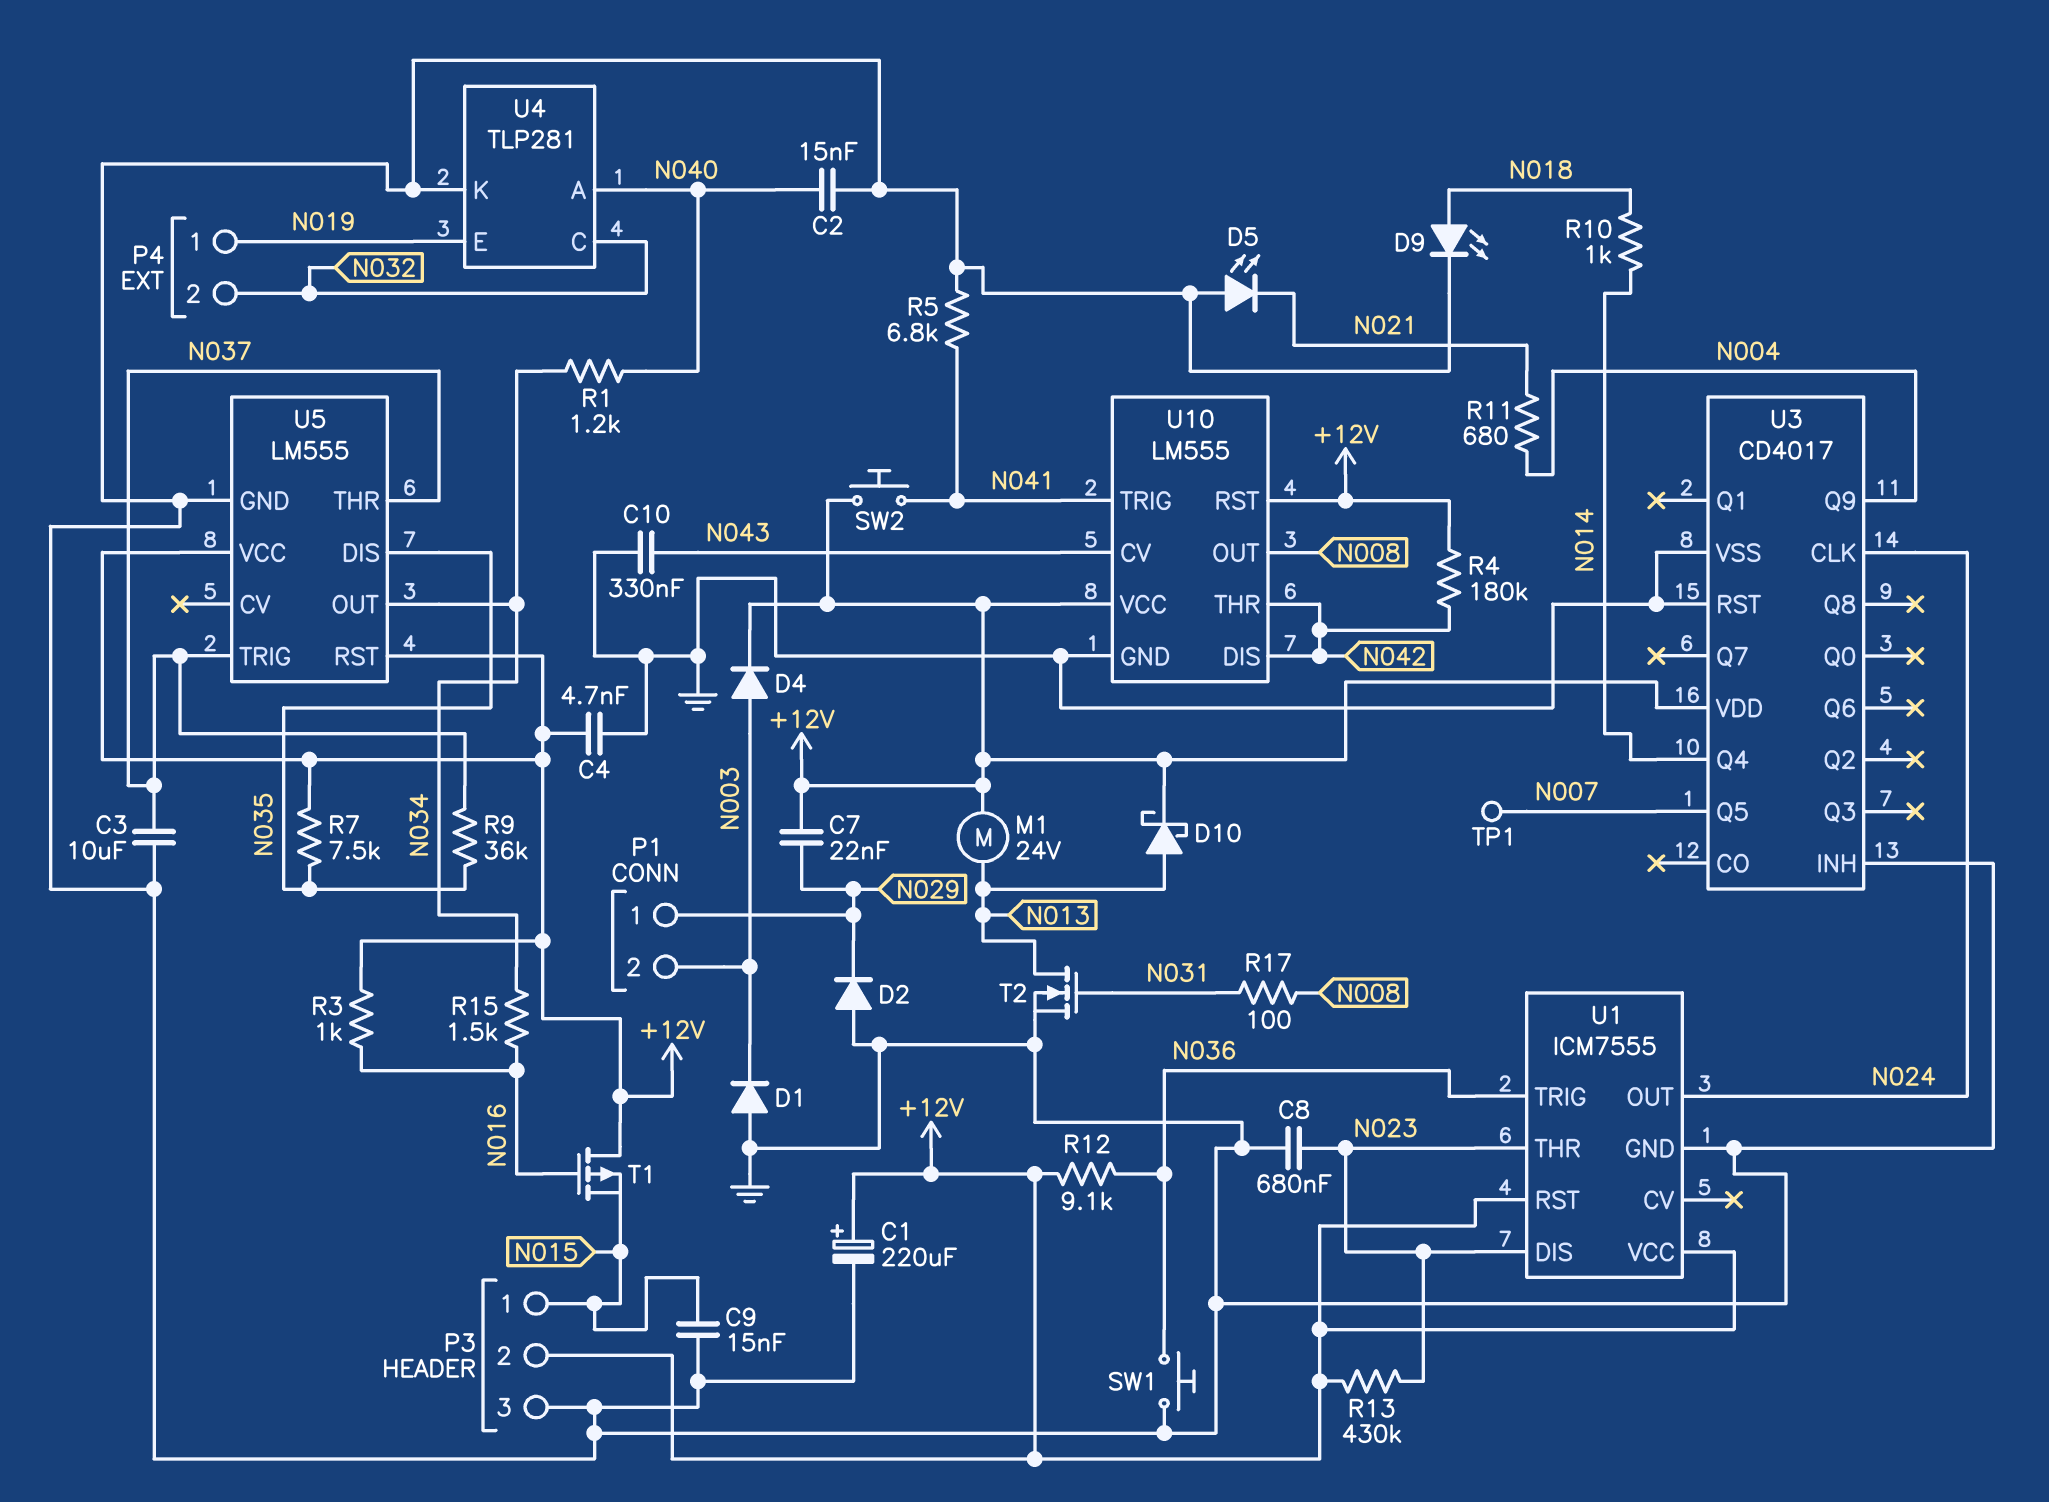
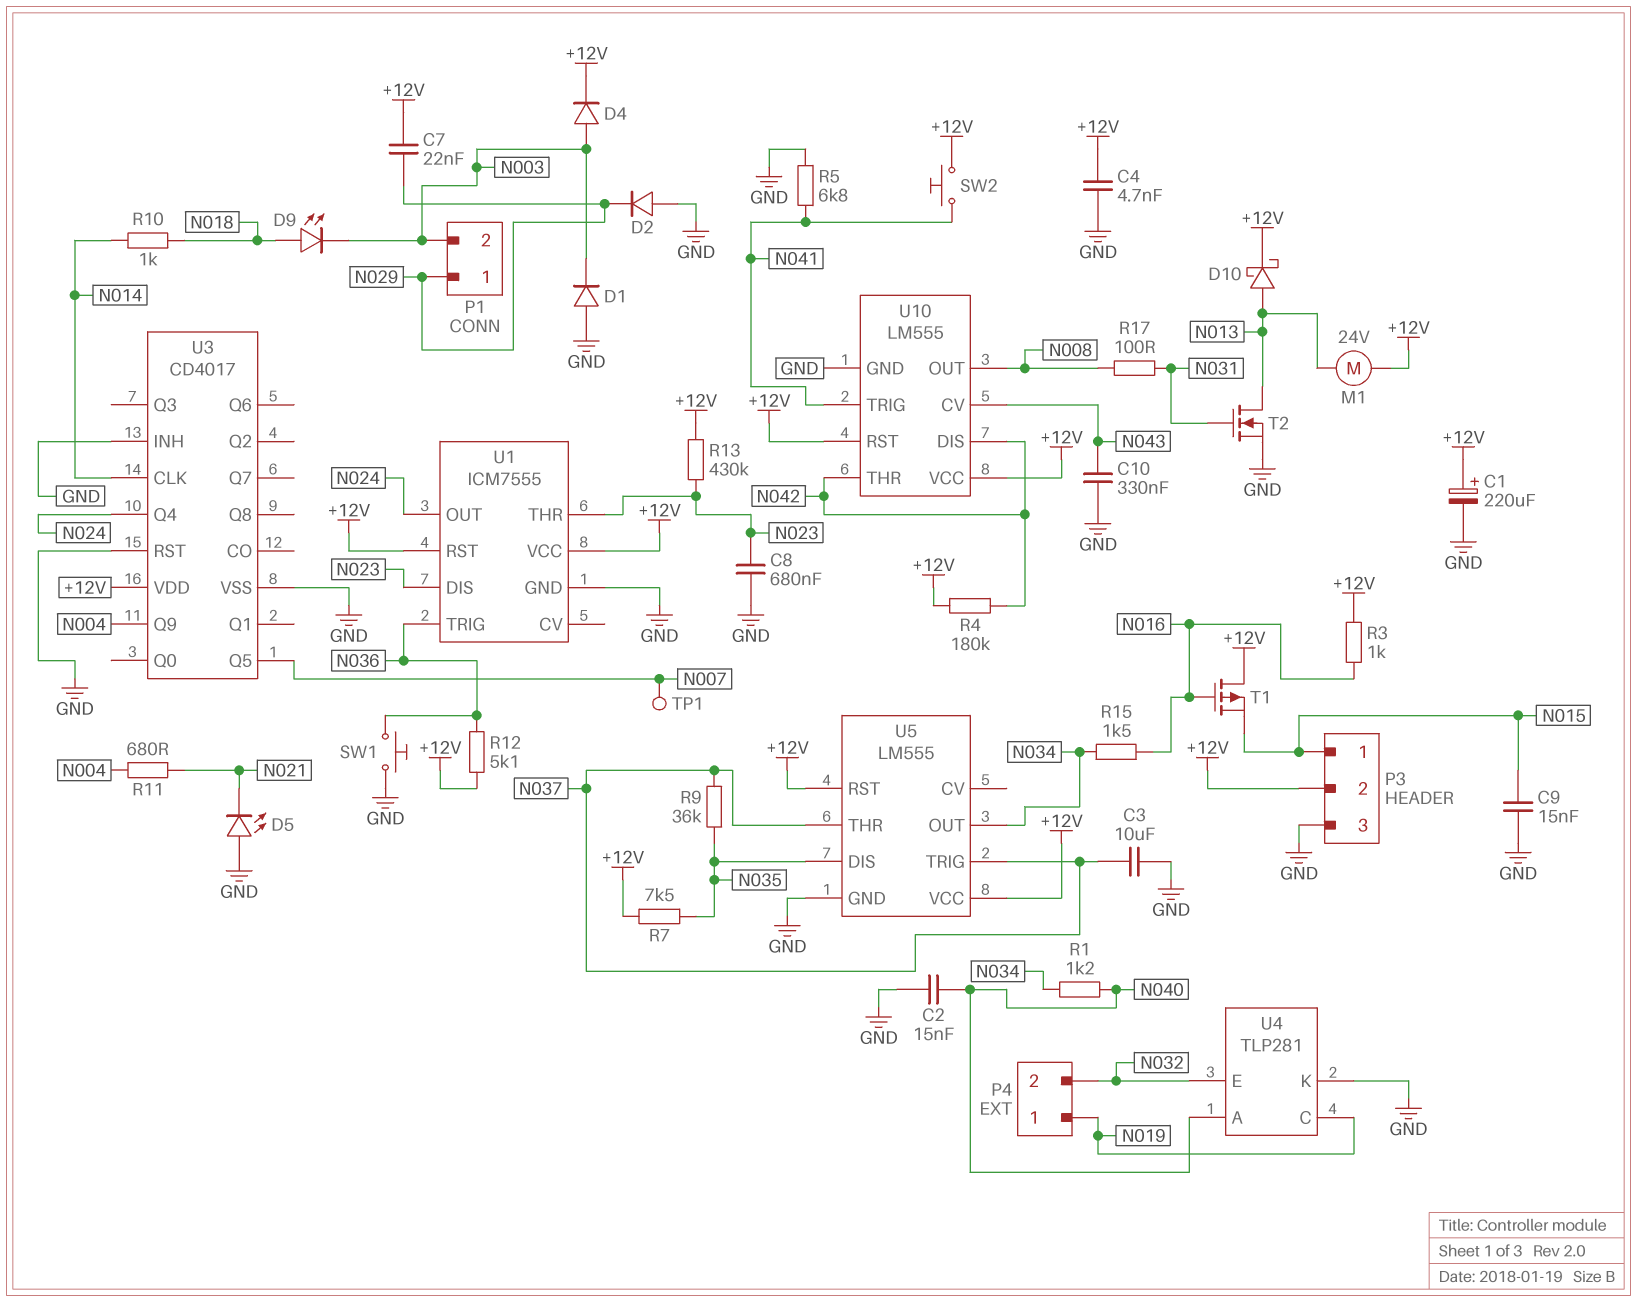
D9: LED (A N018, K GND) -> LED (A N018, K N003)
R12: 9.1k (+12V, N036) -> 5.1k (+12V, N036)
U3 pin CLK: N024 -> N014
U3 pin Q4: N014 -> N024
U4 pin C: N032 -> N019
U4 pin E: N019 -> N032

